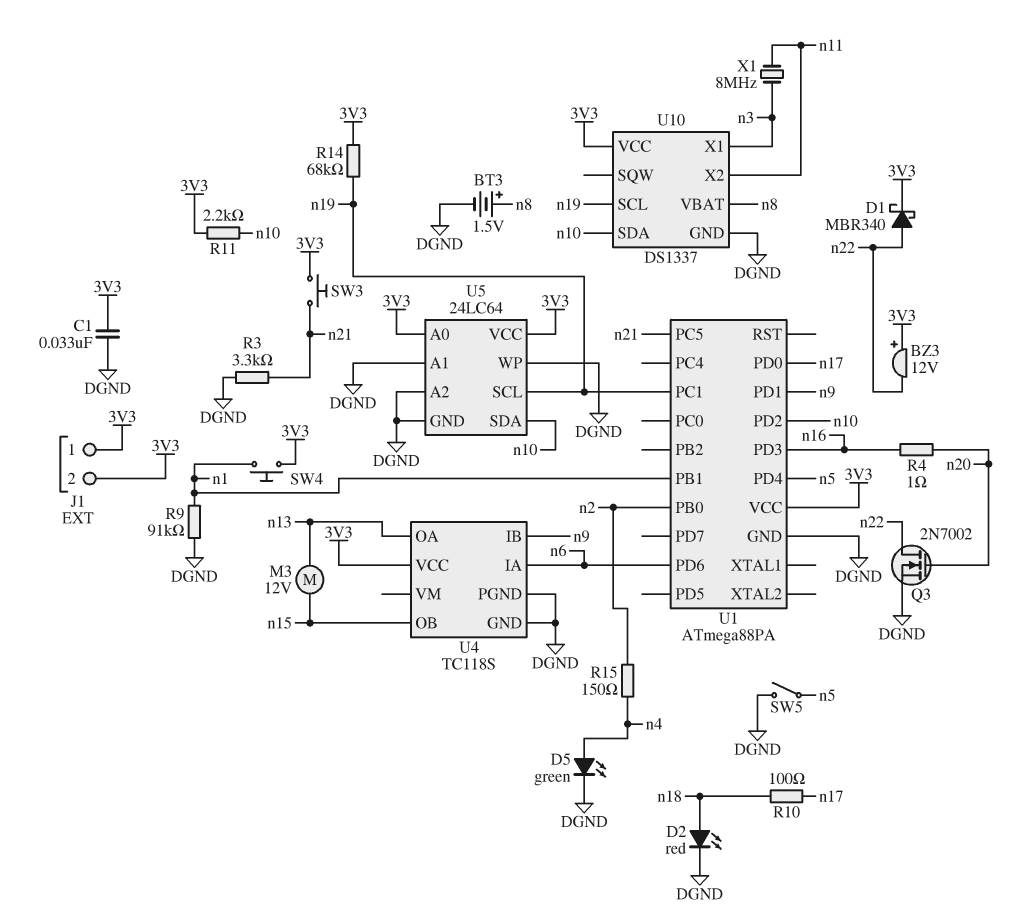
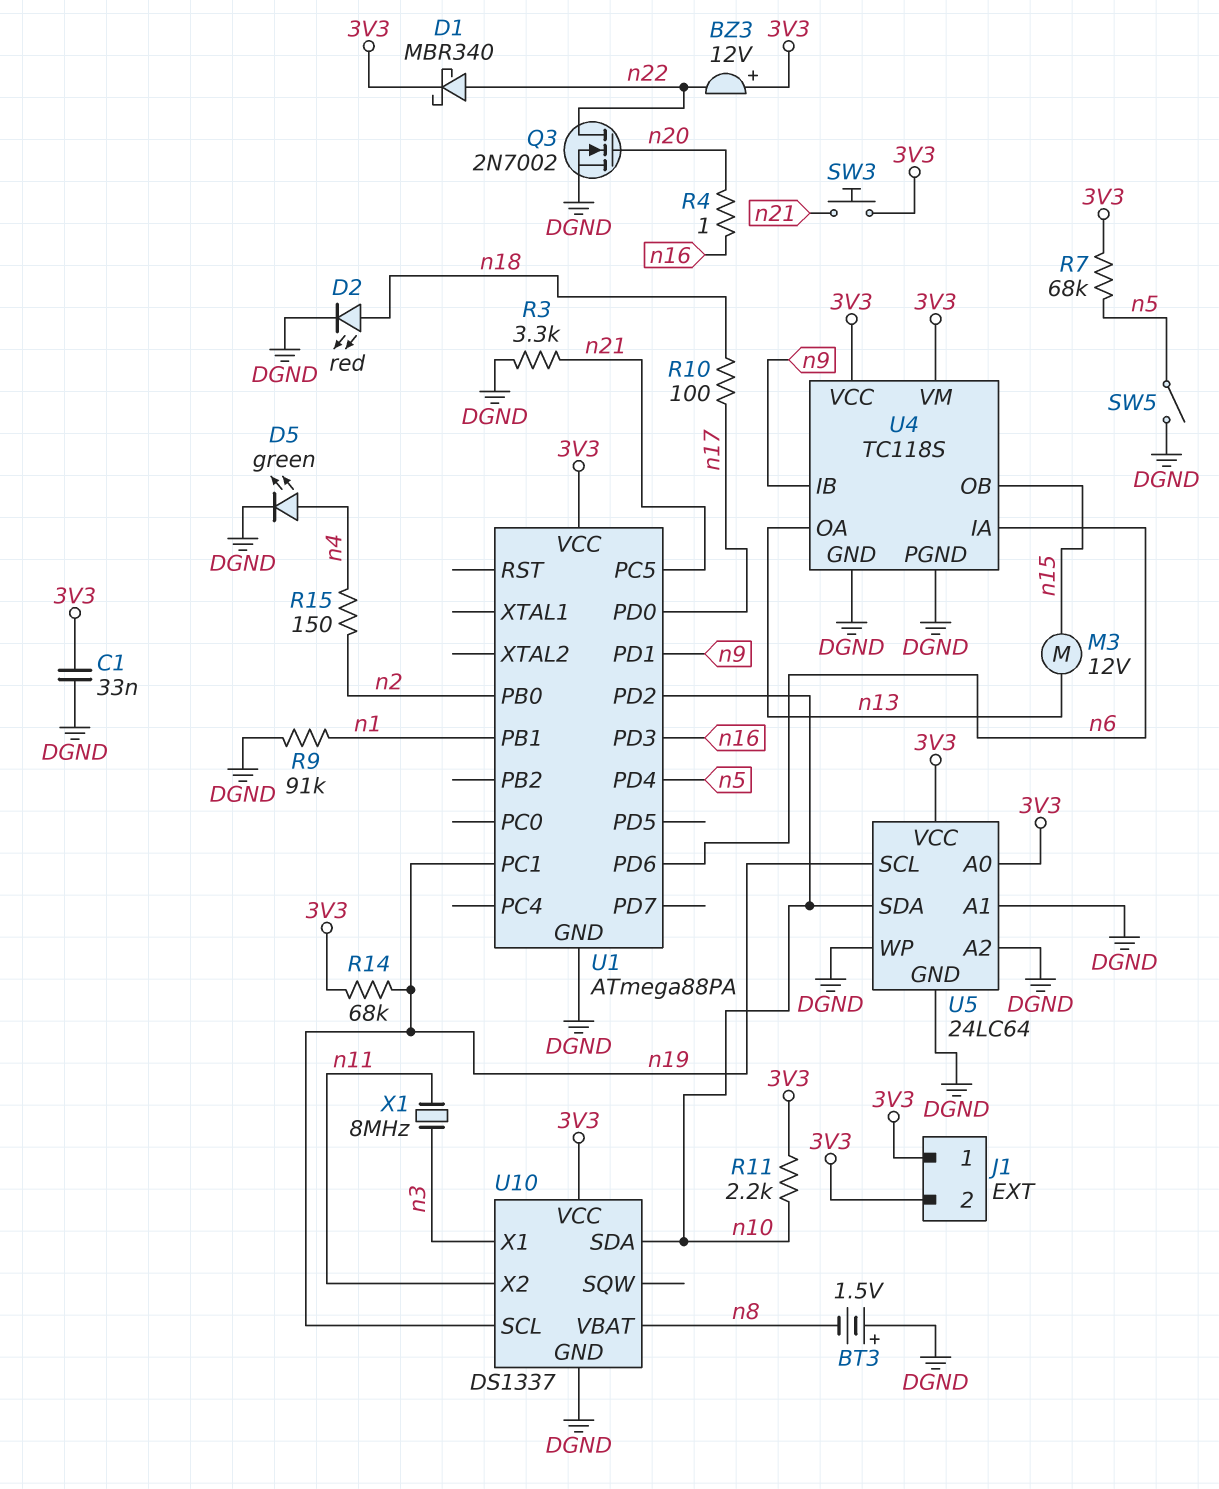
BT3: 1.5V (plus n8, minus DGND) -> 1.5V (plus DGND, minus n8)
R7: none -> 68k (3V3, n5)
SW4: button (3V3, n1) -> none
U4 pin VM: none -> 3V3

